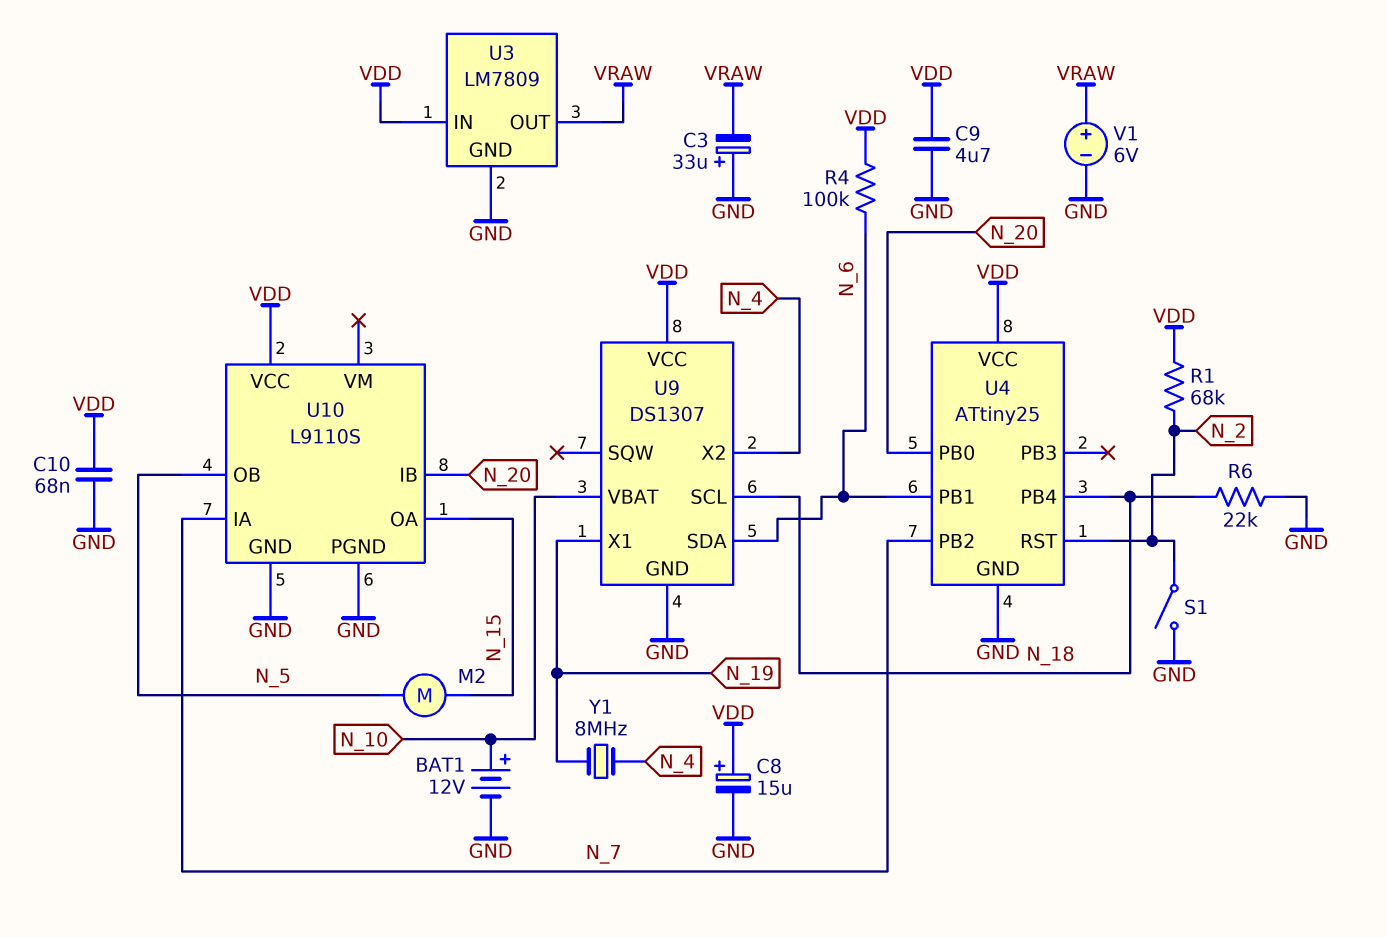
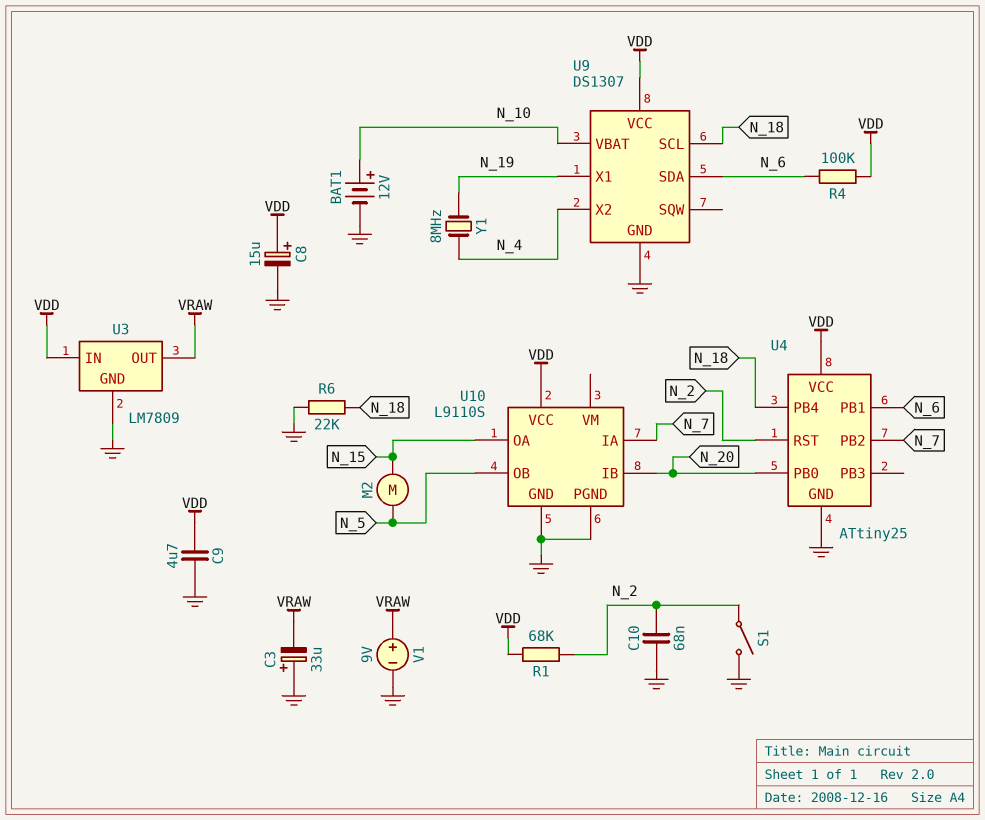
C10: 68nF (GND, VDD) -> 68nF (GND, N_2)
V1: 6V (plus VRAW, minus GND) -> 9V (plus VRAW, minus GND)

